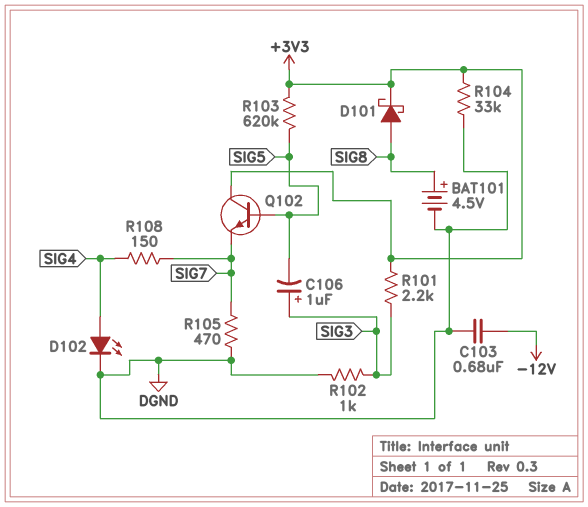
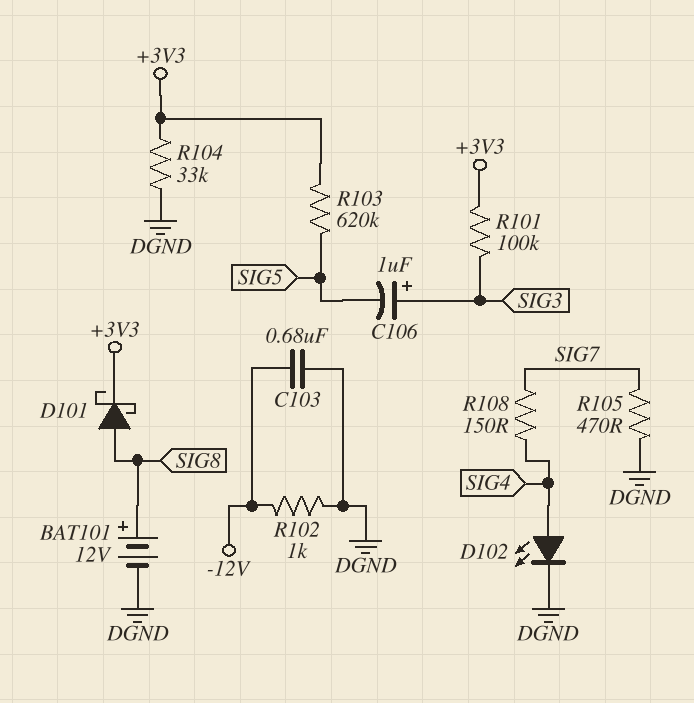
BAT101: 4.5V (plus SIG8, minus DGND) -> 12V (plus SIG8, minus DGND)
Q102: NPN (B SIG5, C +3V3, E SIG7) -> none
R101: 2.2k (+3V3, SIG3) -> 100k (+3V3, SIG3)
R102: 1k (DGND, SIG3) -> 1k (-12V, DGND)

